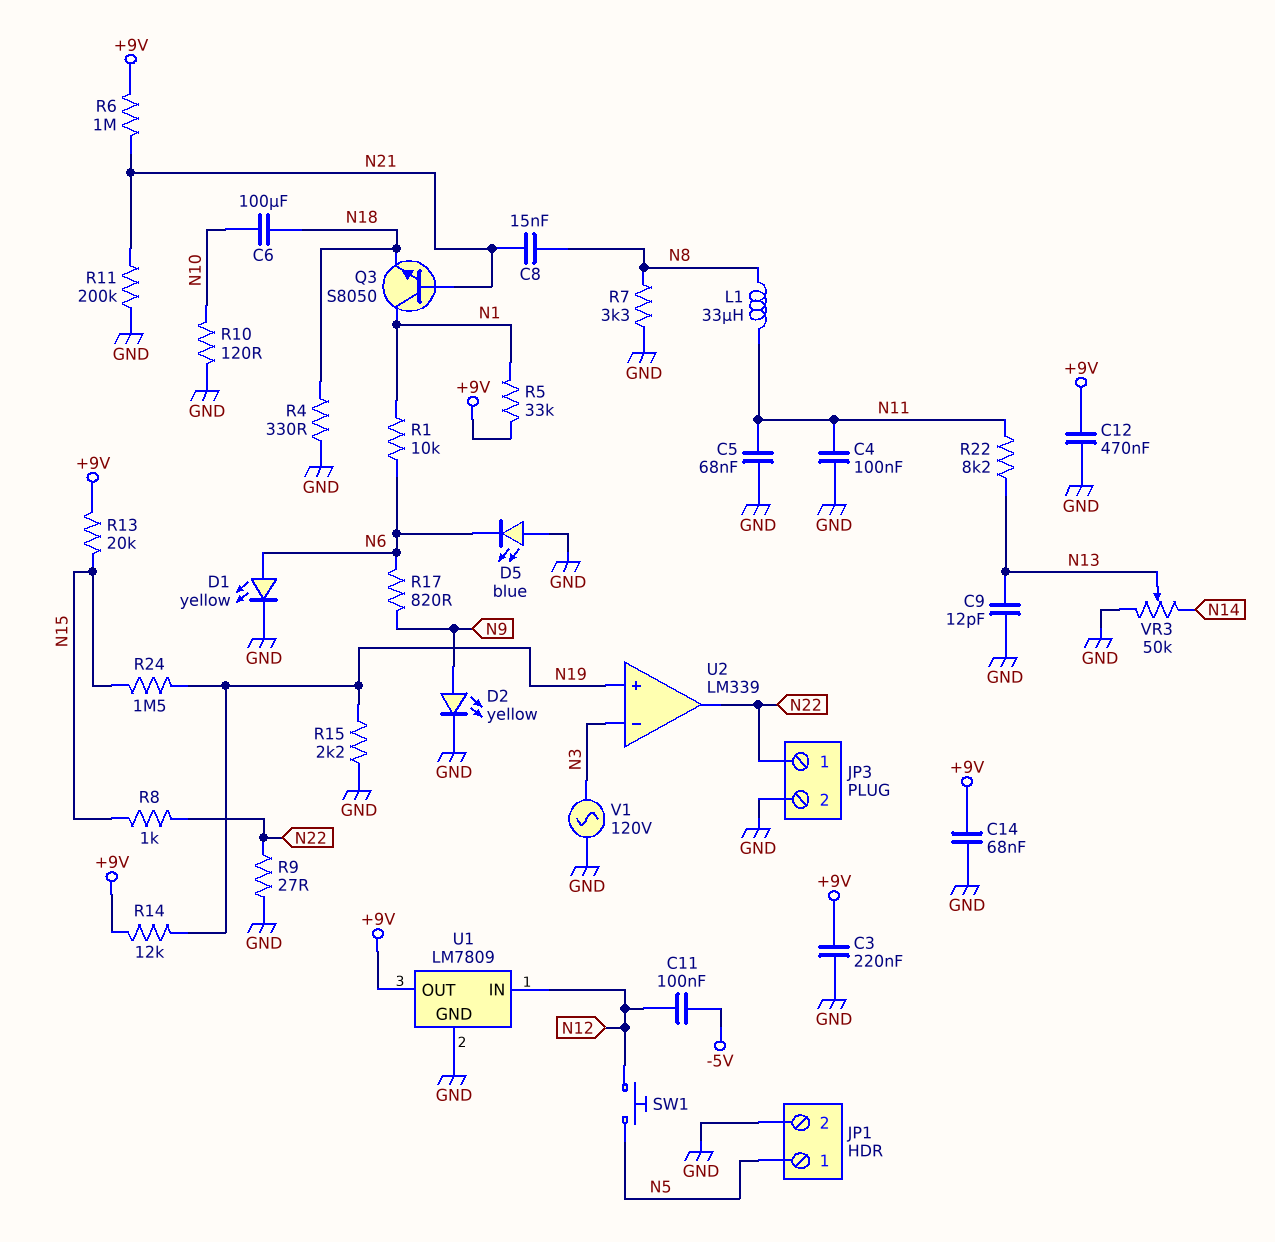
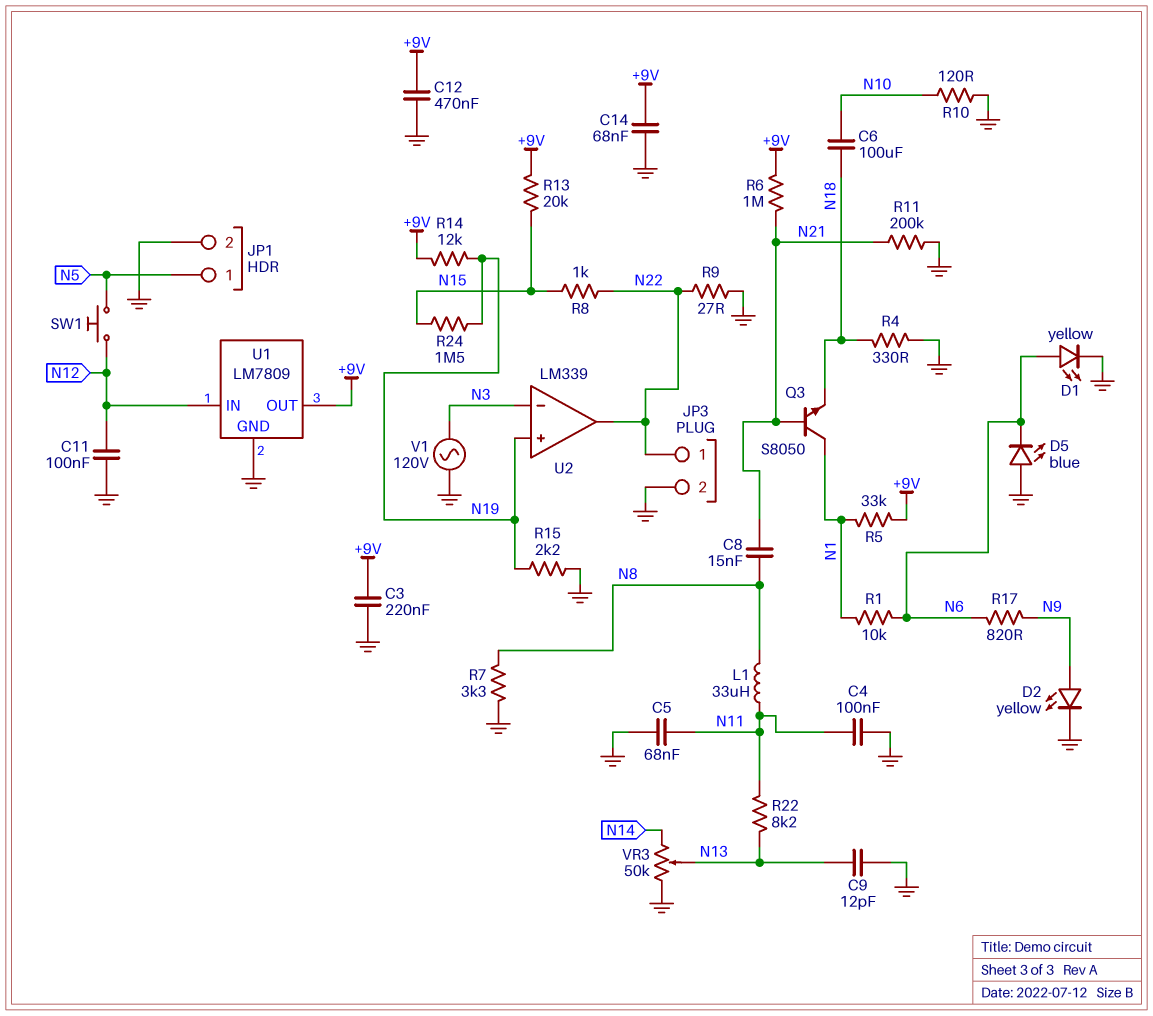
C11: 100nF (-5V, N12) -> 100nF (GND, N12)

